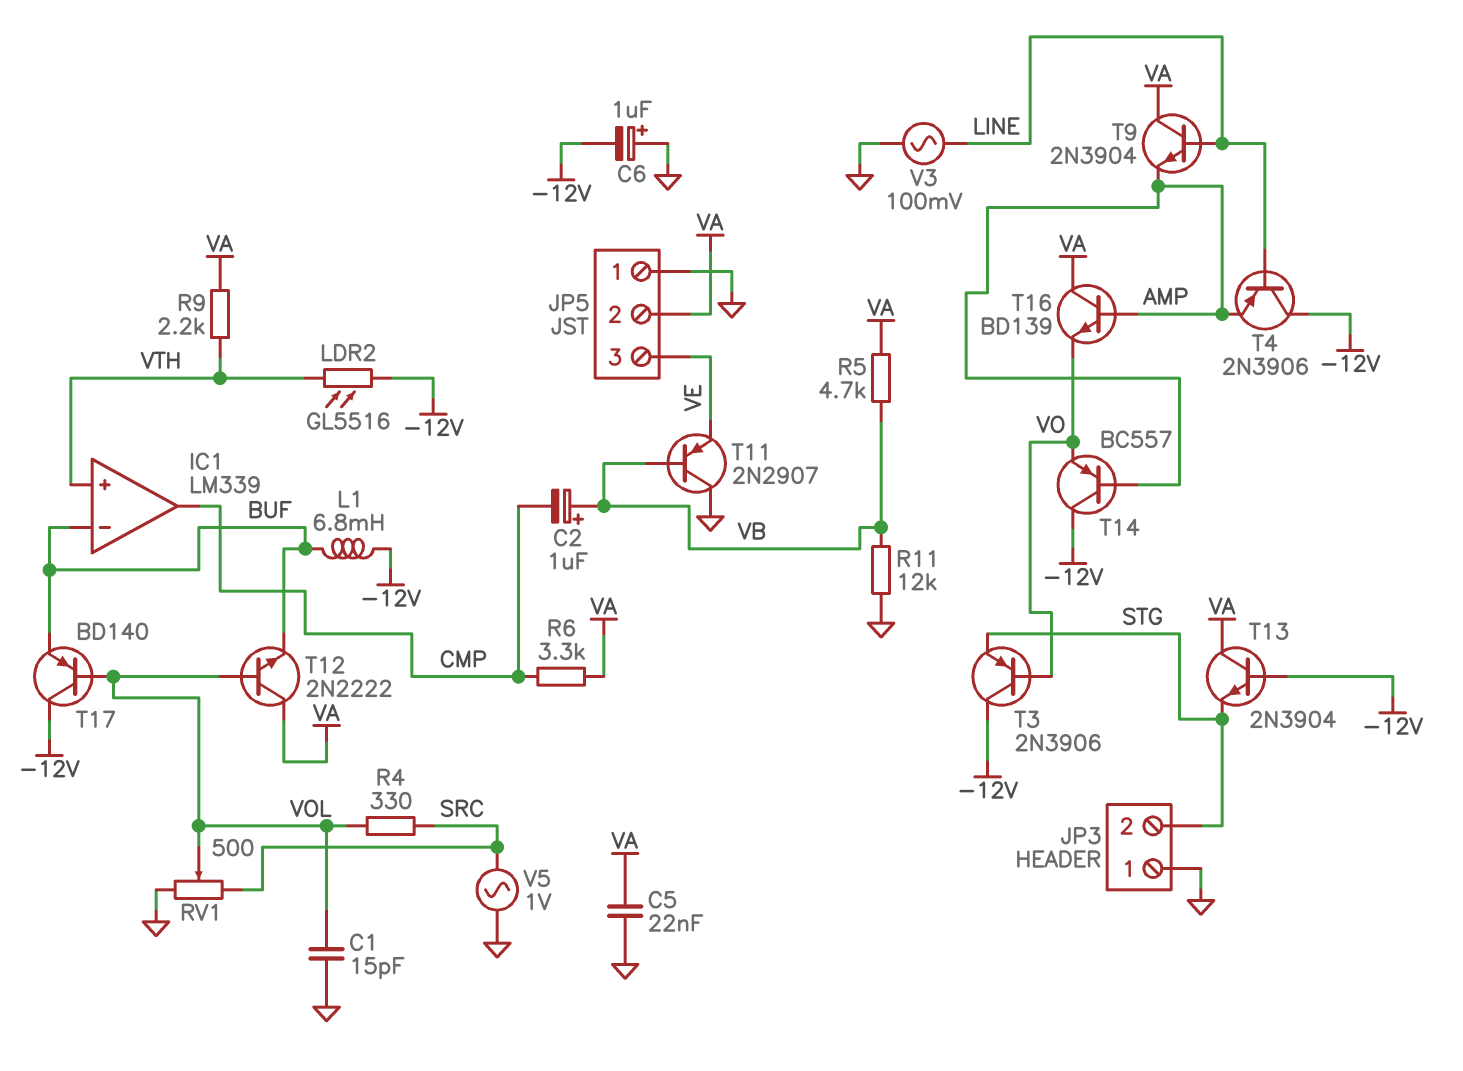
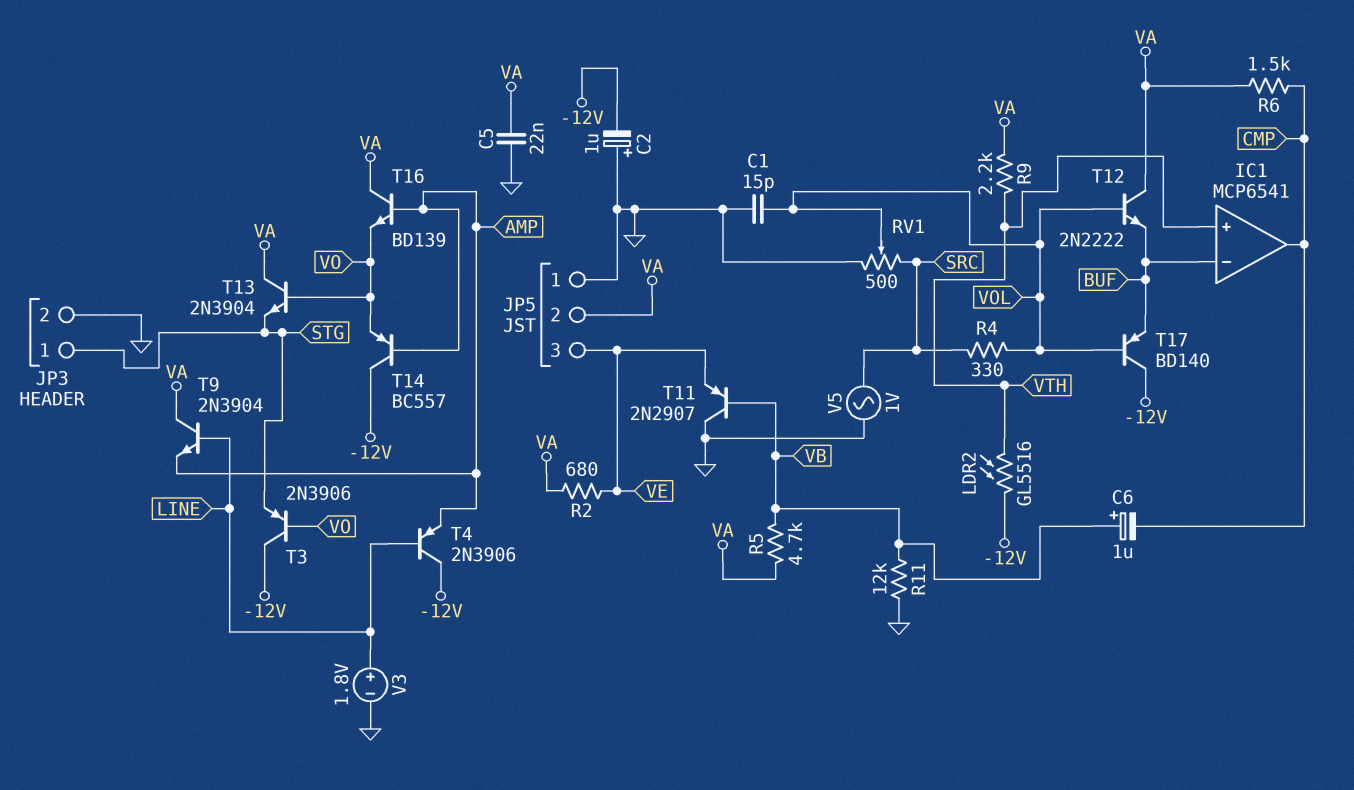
C2: 1uF (plus VB, minus CMP) -> 1uF (plus GND, minus -12V)
C6: 1uF (plus GND, minus -12V) -> 1uF (plus VB, minus CMP)
IC1: LM339 -> MCP6541
JP3 pin 1: GND -> STG
JP3 pin 2: STG -> GND
L1: 6.8mH (-12V, BUF) -> none
R2: none -> 680 (VA, VE)
R6: 3.3k (CMP, VA) -> 1.5k (CMP, VA)
T13: NPN 2N3904 (B -12V, C VA, E STG) -> NPN 2N3904 (B VO, C VA, E STG)
V3: AC 100mV (GND, LINE) -> 1.8V (plus LINE, minus GND)

